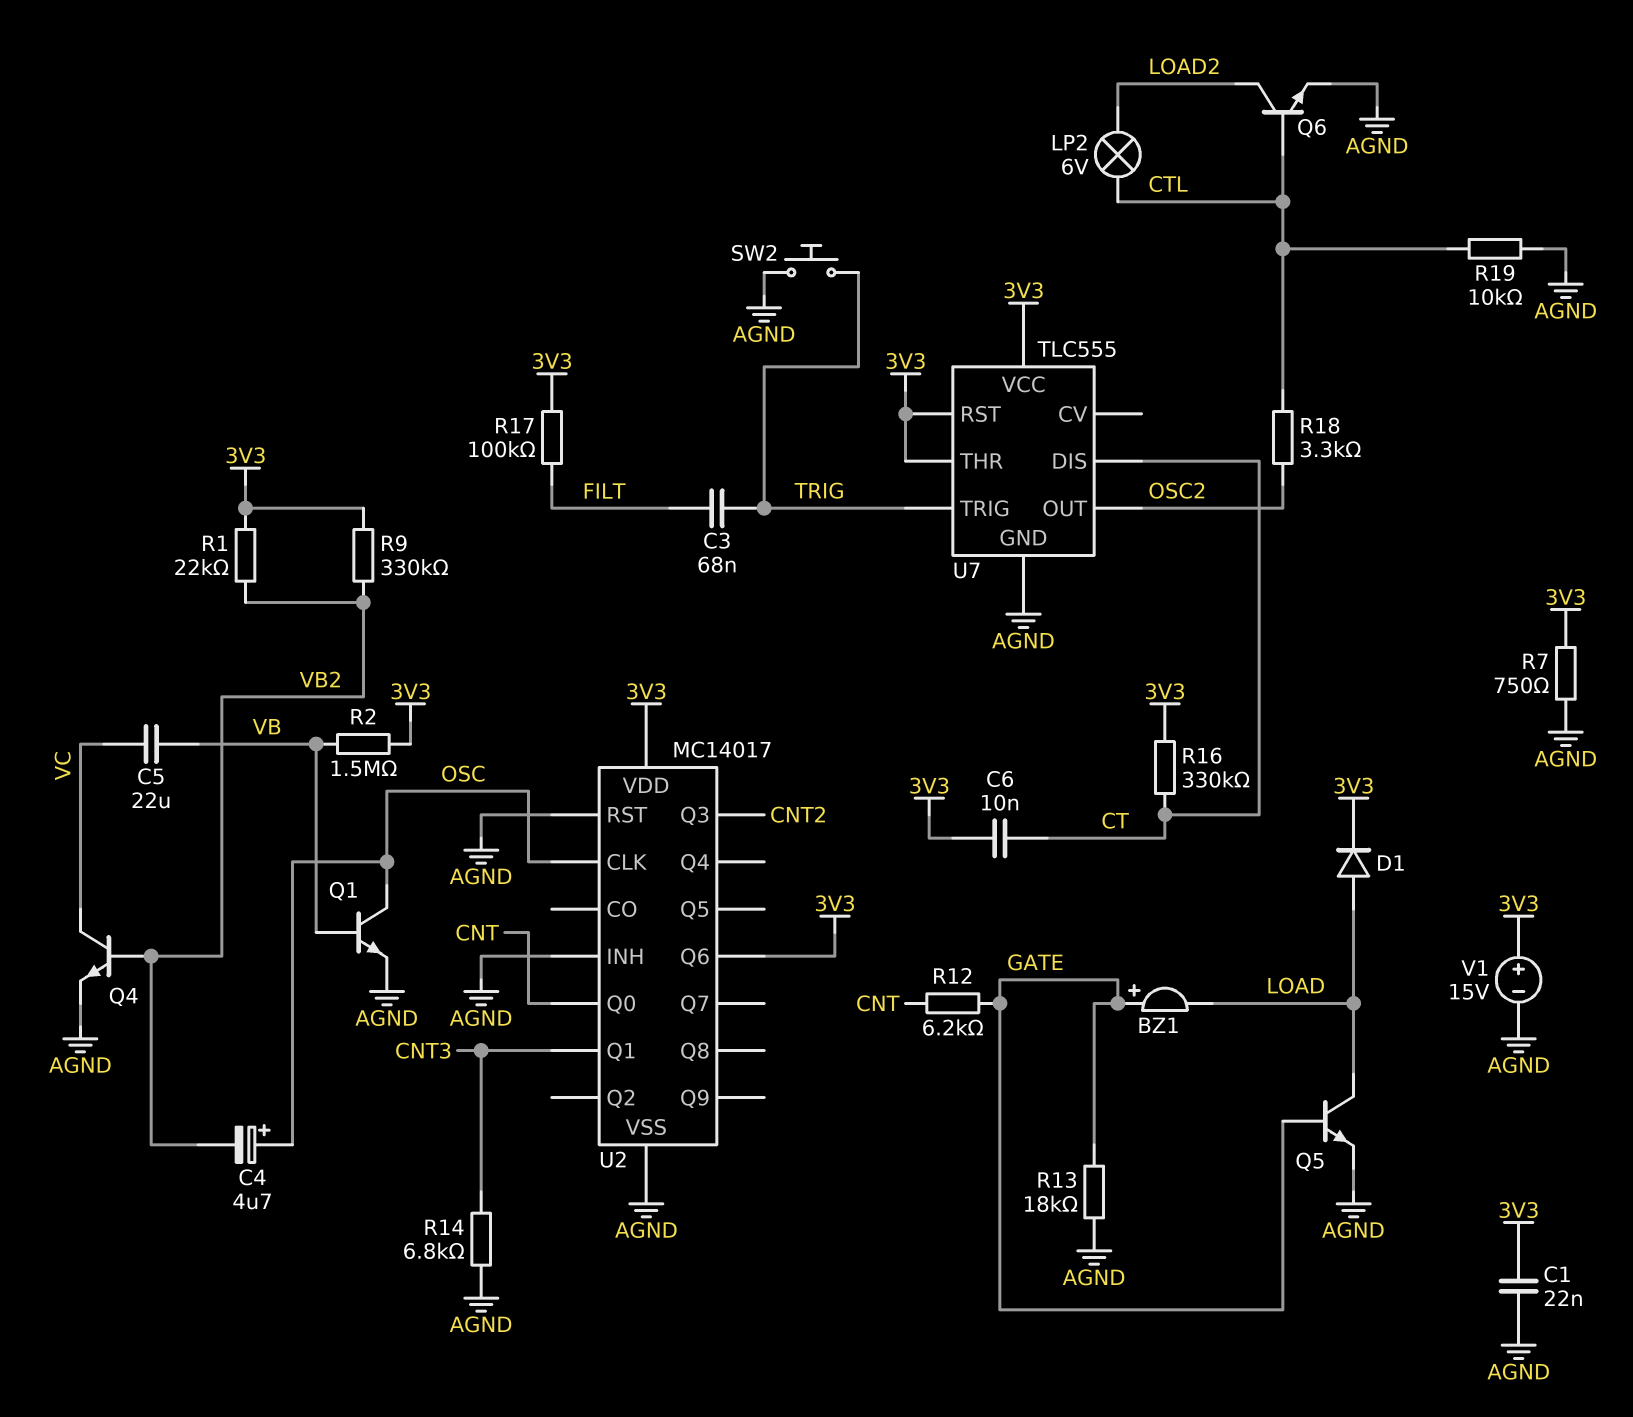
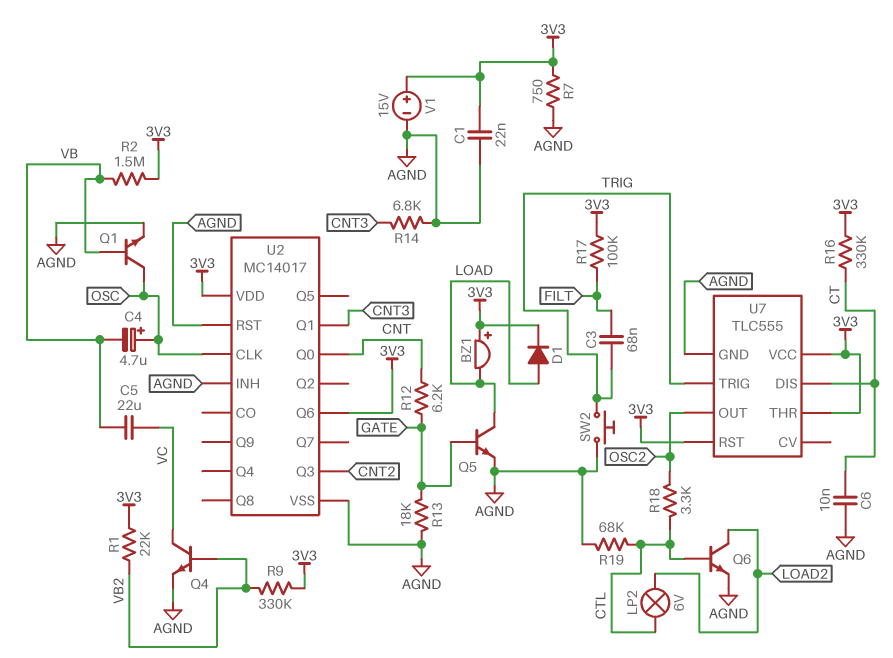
BZ1: buzzer (plus GATE, minus LOAD) -> buzzer (plus 3V3, minus LOAD)
C4: 4.7uF (plus OSC, minus VB2) -> 4.7uF (plus OSC, minus VB)
C6: 10nF (3V3, CT) -> 10nF (AGND, CT)
R19: 10k (AGND, CTL) -> 68k (AGND, CTL)

